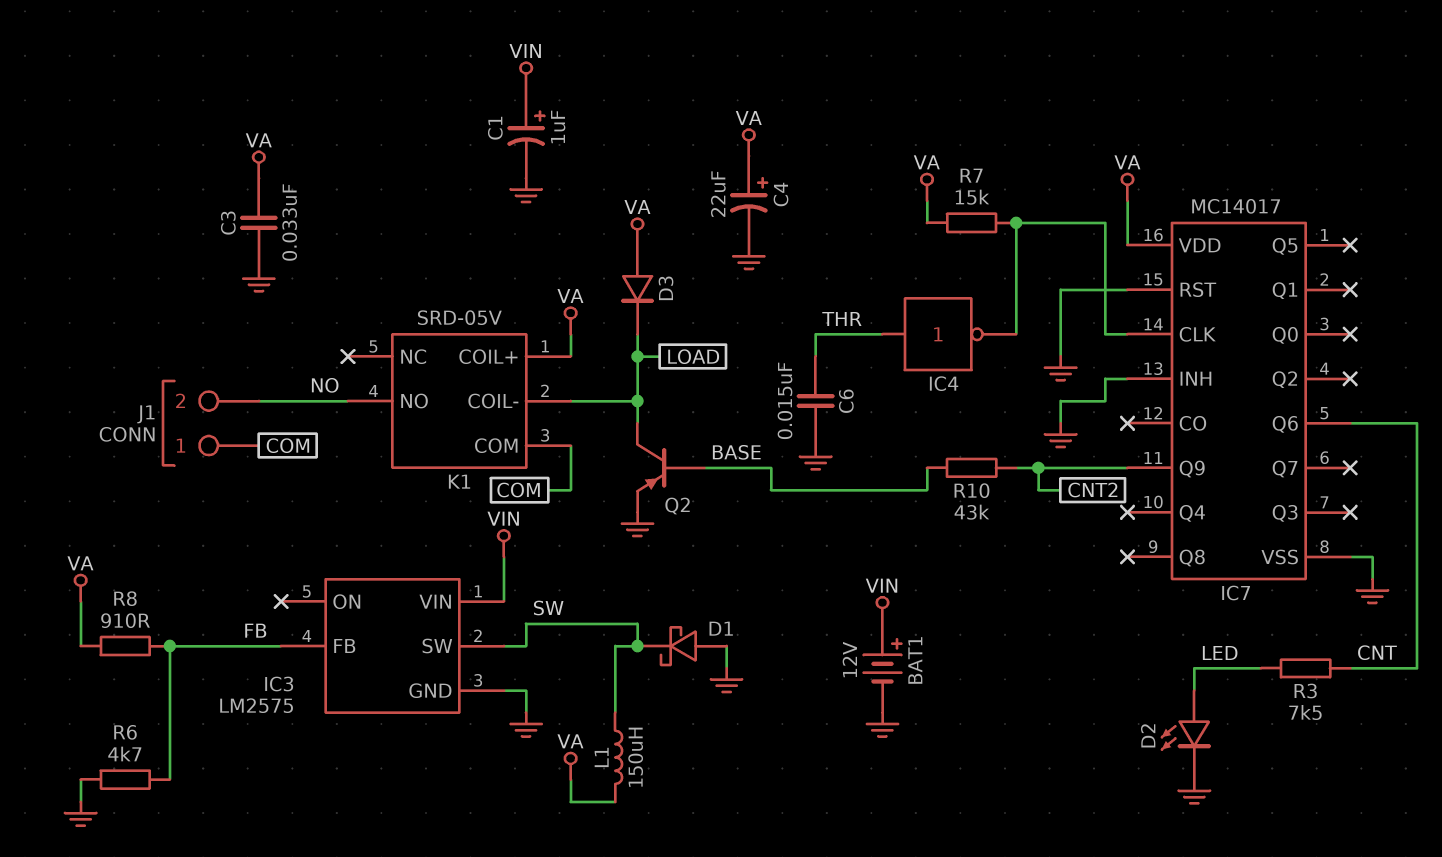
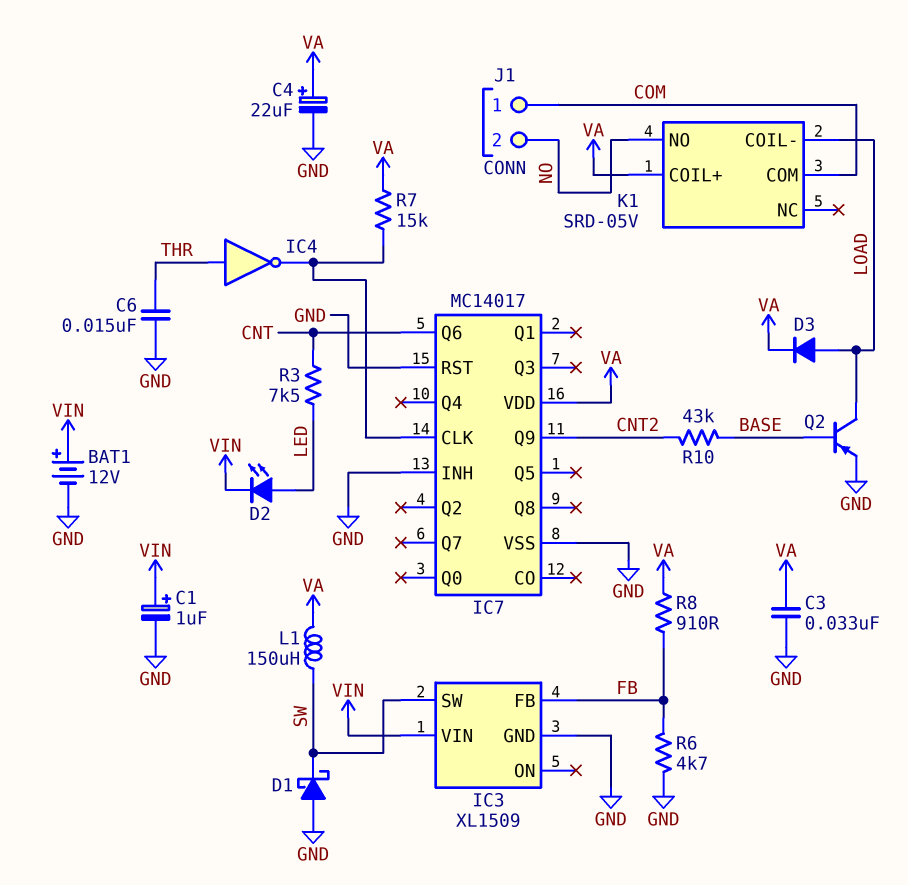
D2: LED (A LED, K GND) -> LED (A LED, K VIN)
D3: diode (A VA, K LOAD) -> diode (A LOAD, K VA)
IC3: LM2575 -> XL1509

